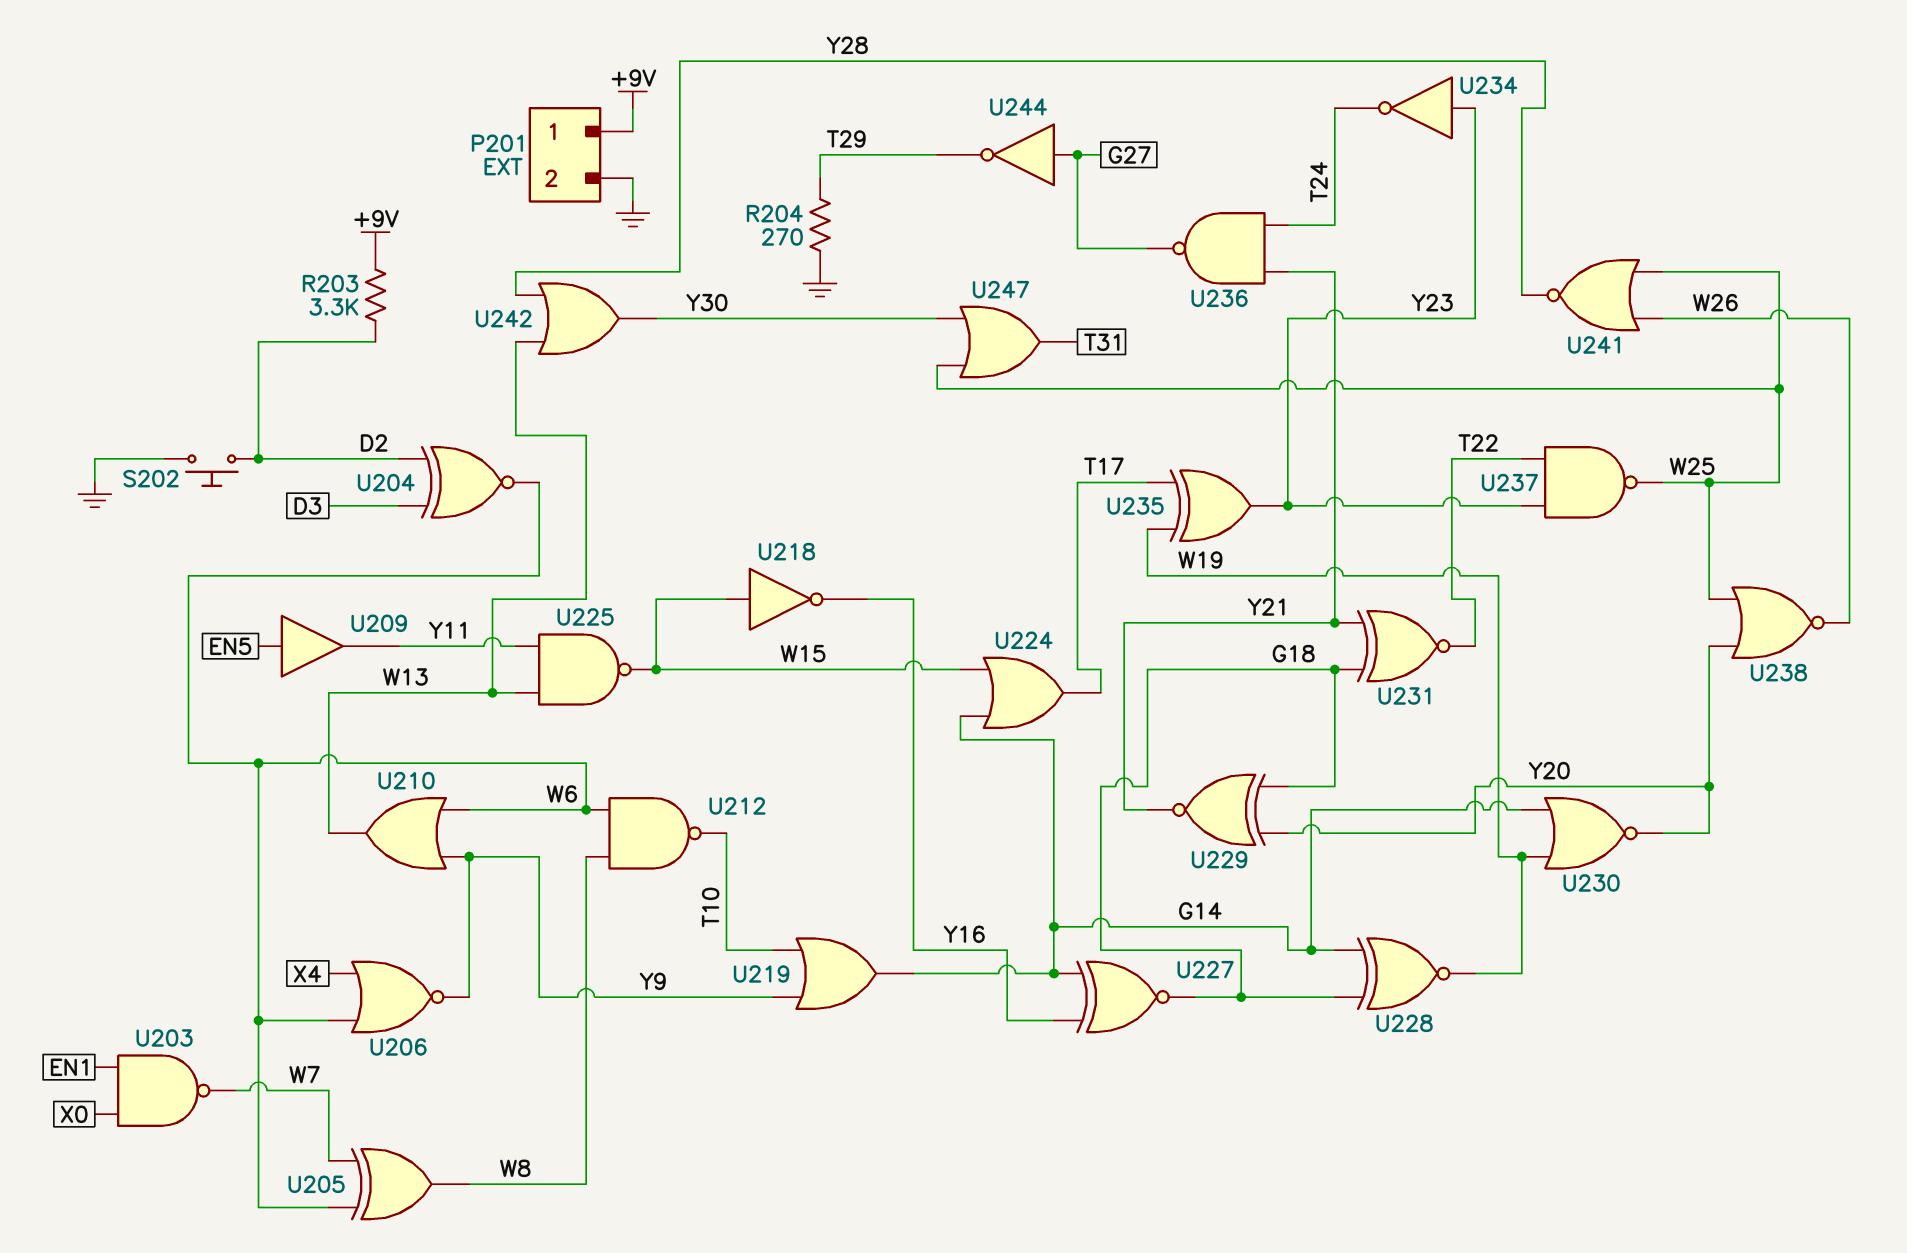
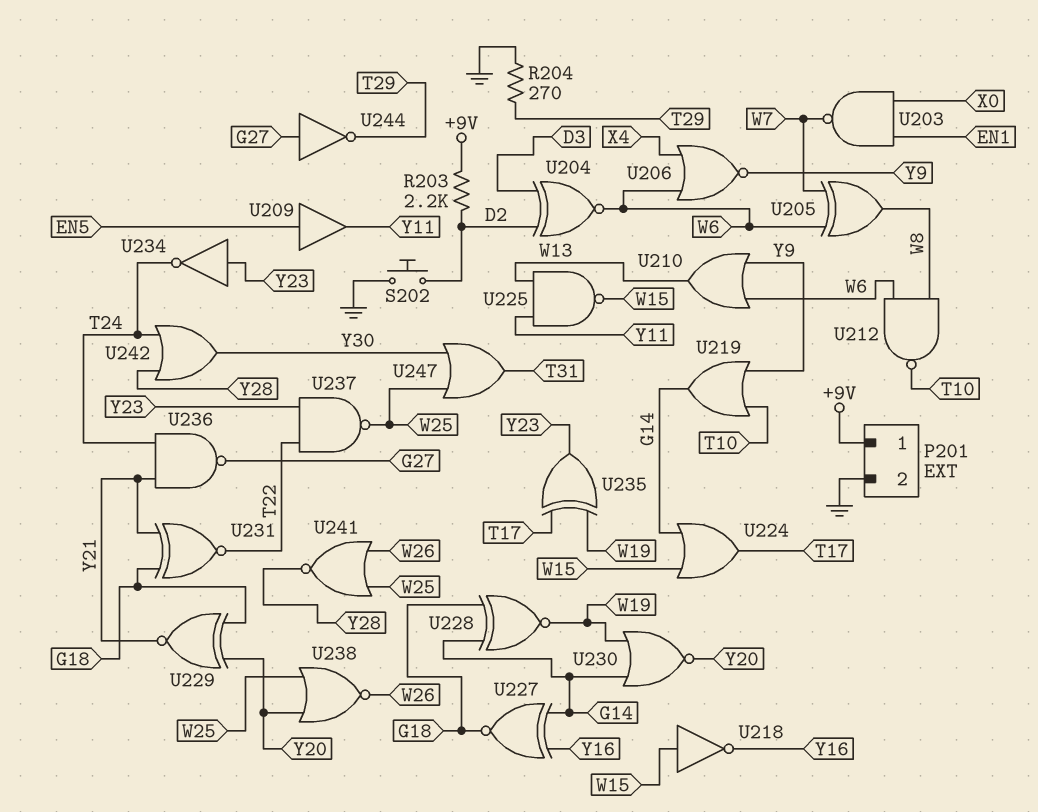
R203: 3.3k (+9V, D2) -> 2.2k (+9V, D2)
U242: OR (in W13, in Y28, out Y30) -> OR (in T24, in Y28, out Y30)

